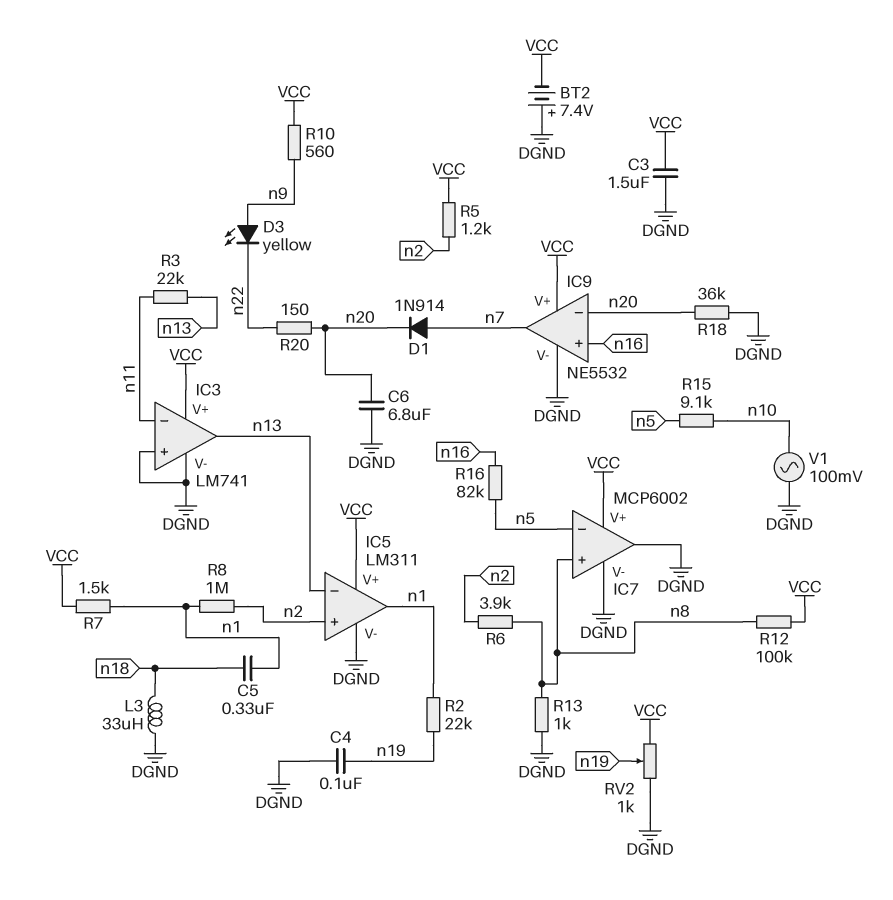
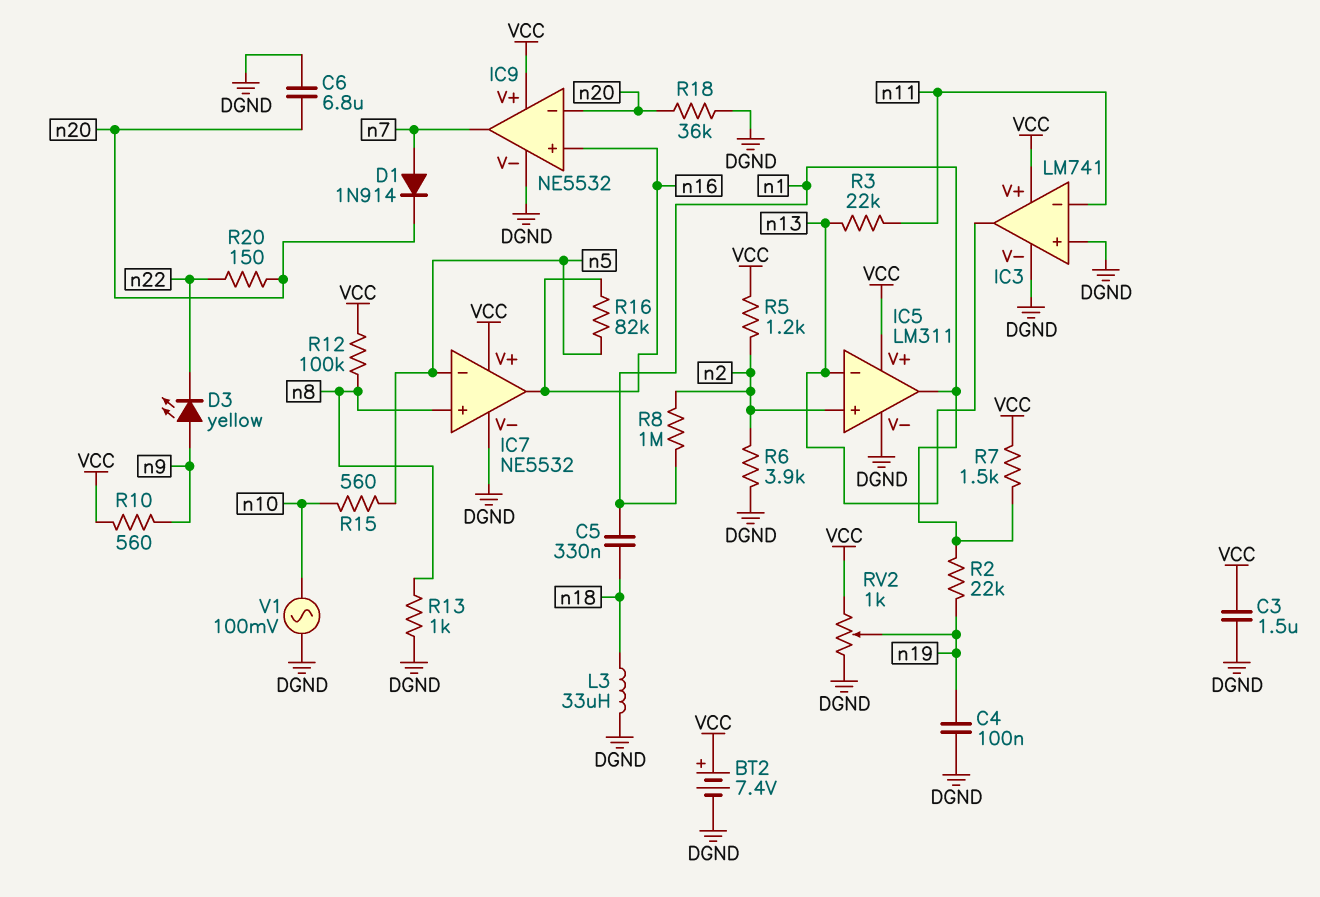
BT2: 7.4V (plus DGND, minus VCC) -> 7.4V (plus VCC, minus DGND)
IC7: MCP6002 -> NE5532
IC7 pin out: DGND -> n16
R6: 3.9k (n2, n8) -> 3.9k (DGND, n2)
R15: 9.1k (n5, n10) -> 560 (n5, n10)

